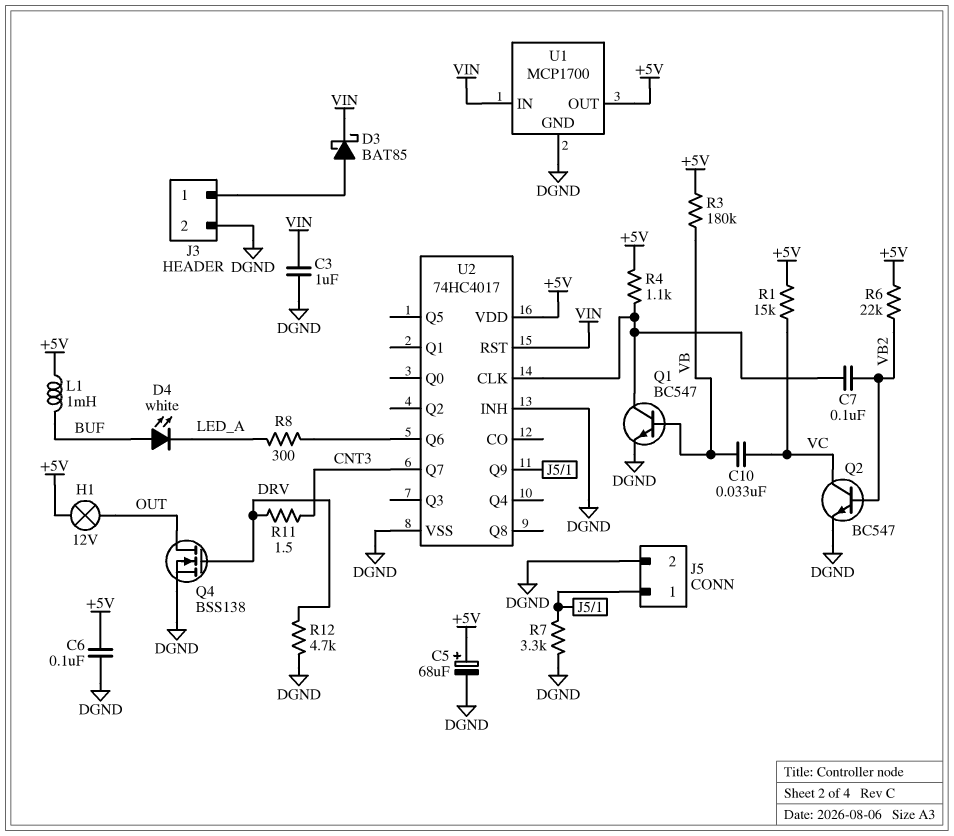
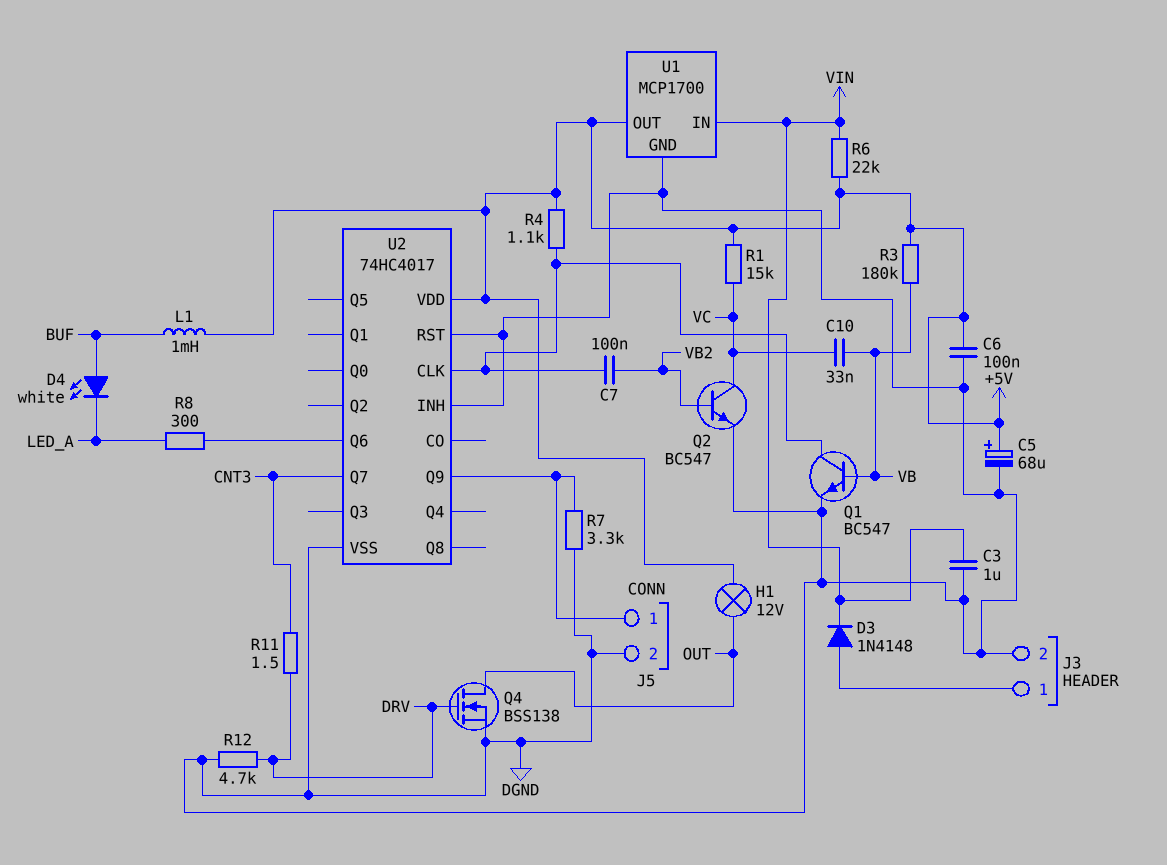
D3: schottky BAT85 (A J3/1, K VIN) -> diode 1N4148 (A J3/1, K VIN)
R6: 22k (+5V, VB2) -> 22k (+5V, VIN)
U2 pin RST: VIN -> DGND

